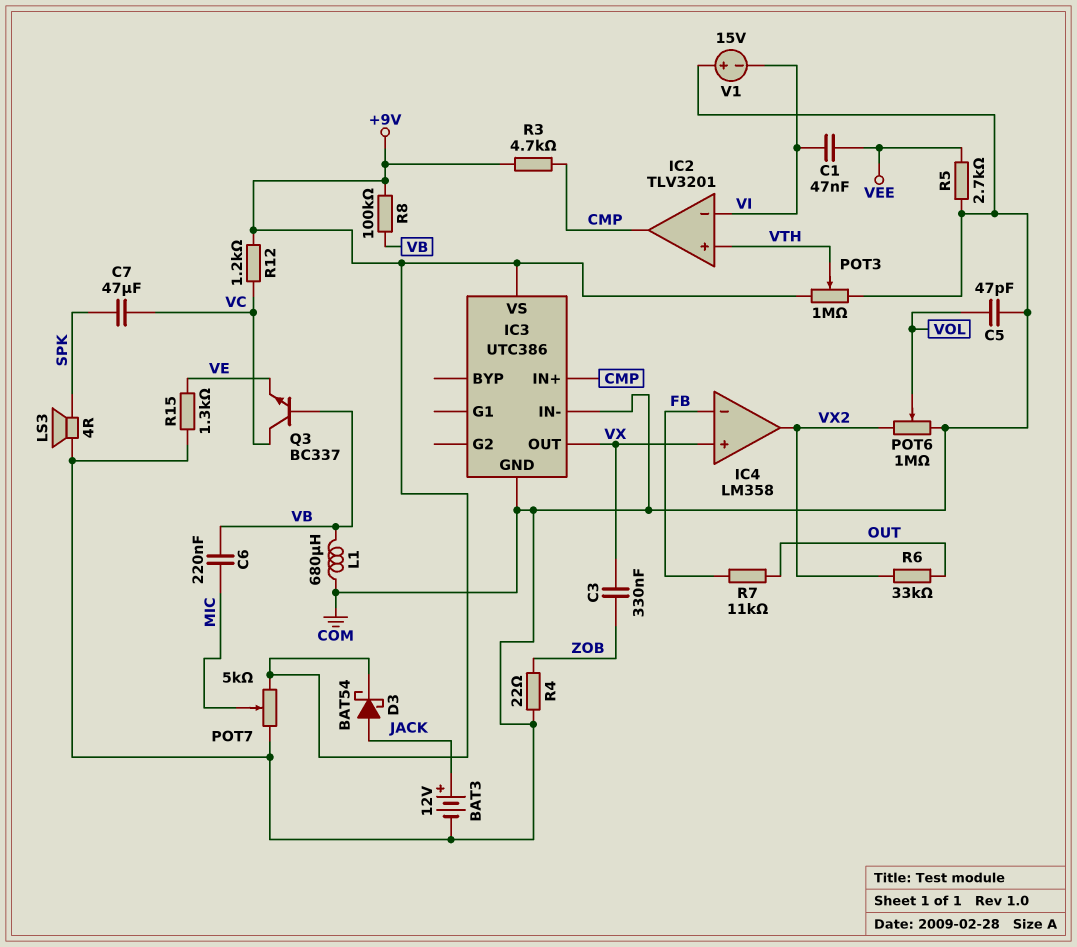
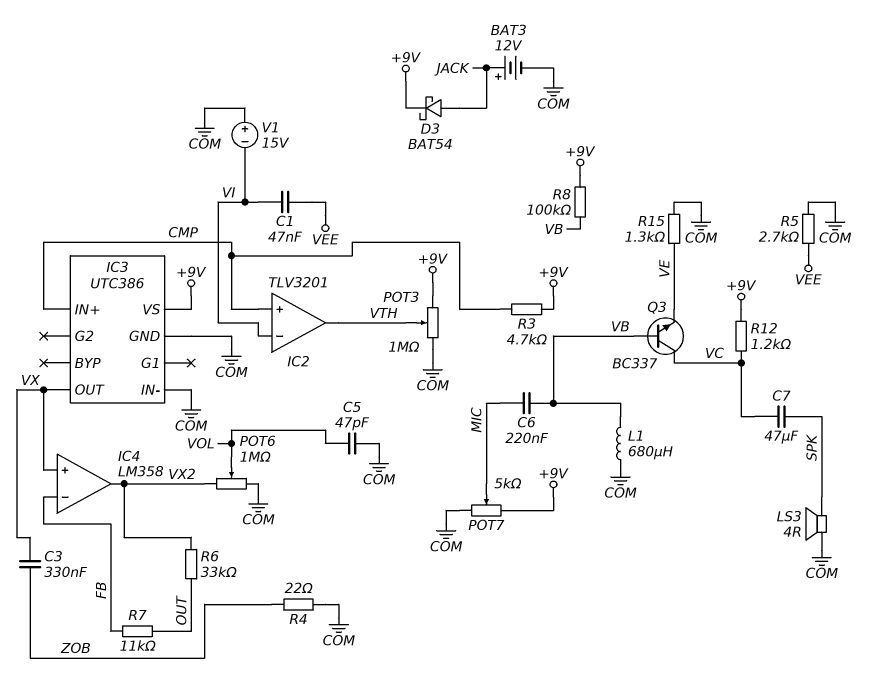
IC2 pin in+: VTH -> CMP
IC2 pin out: CMP -> VTH

